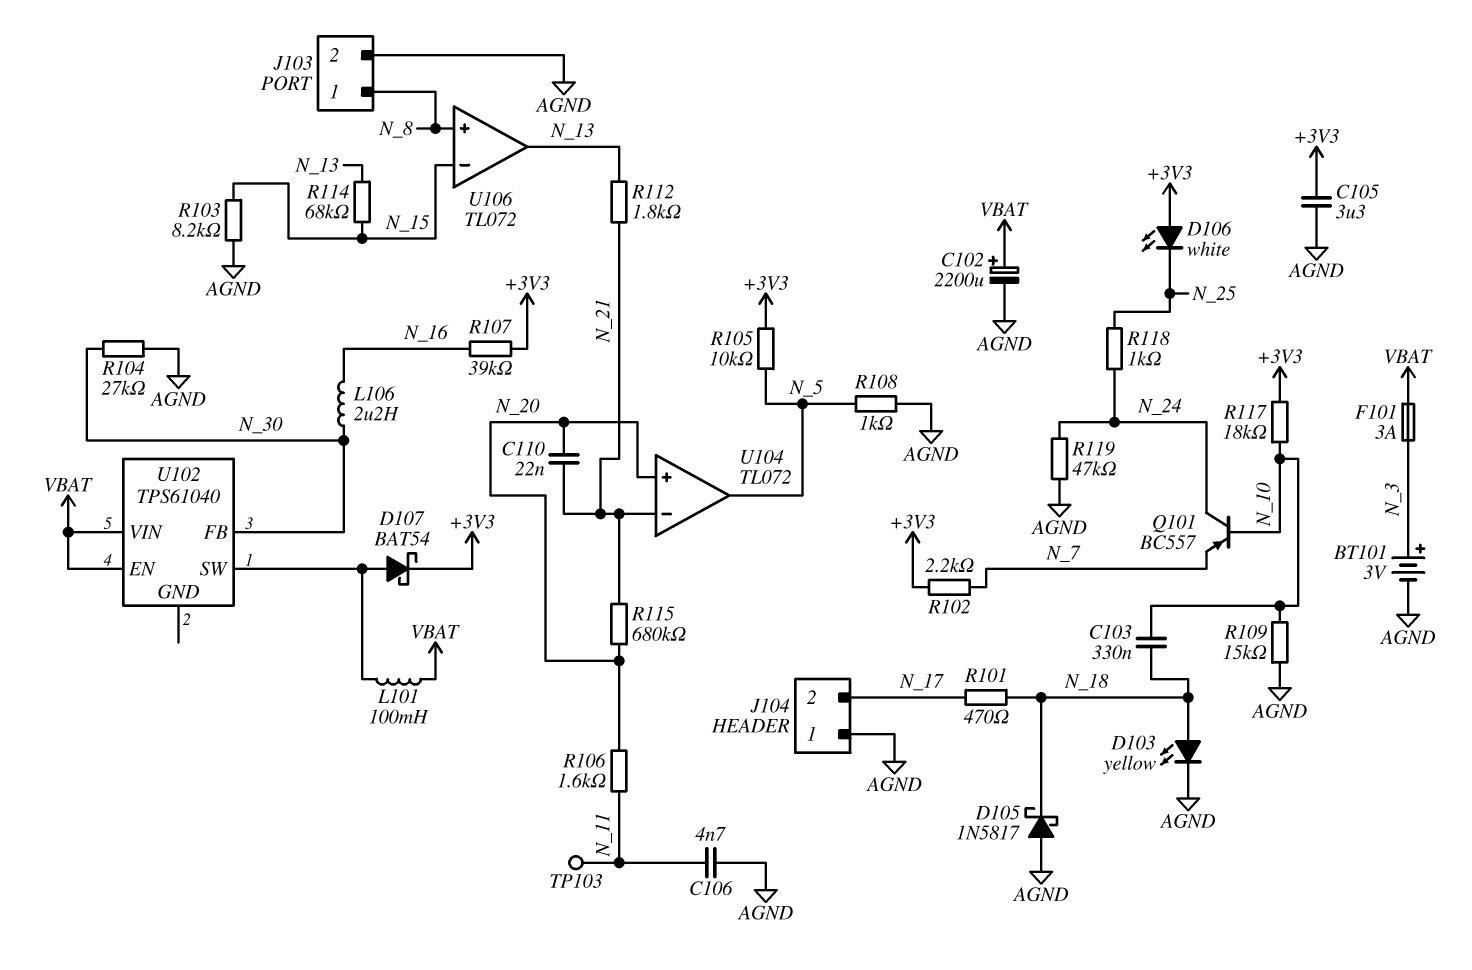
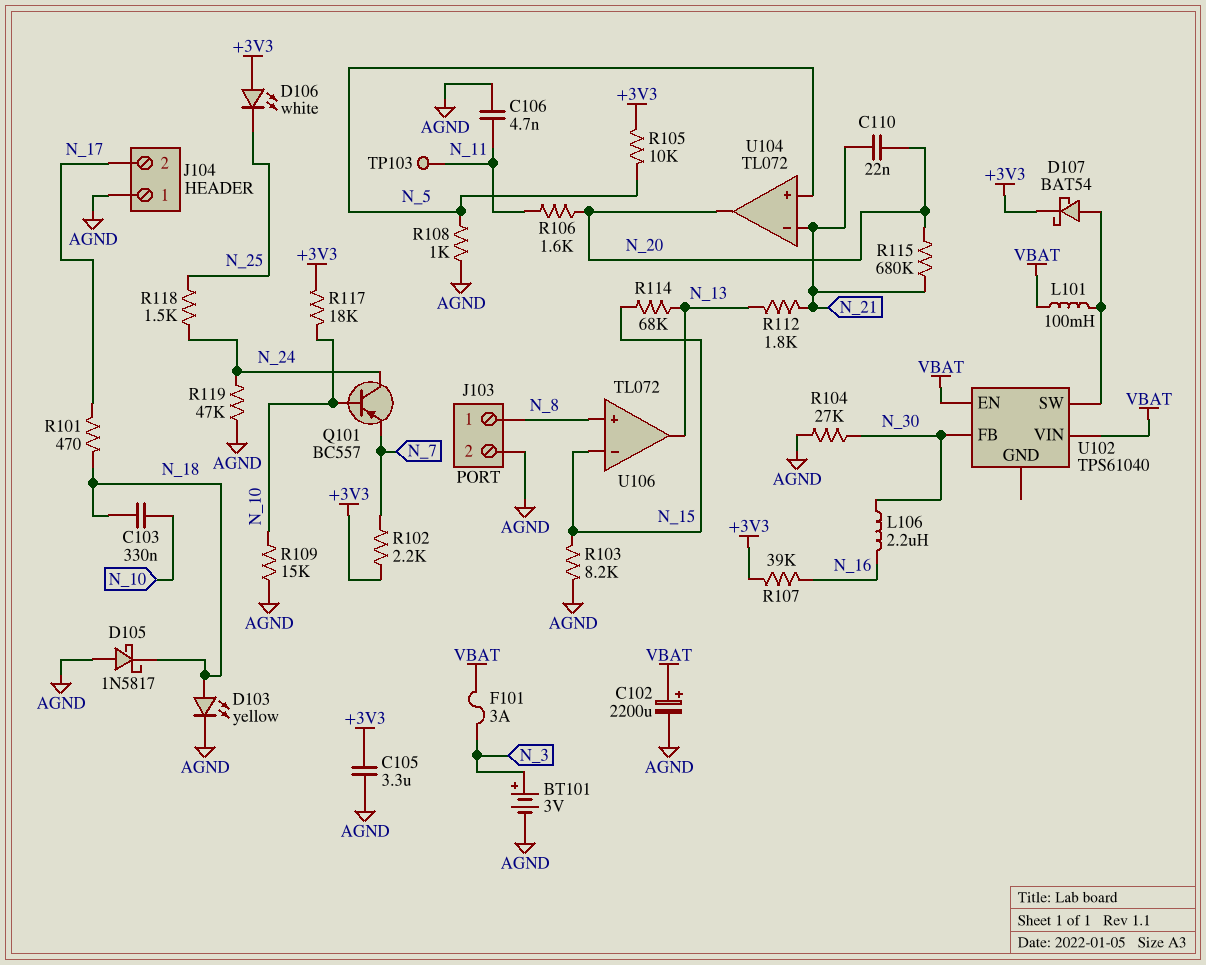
R118: 1k (N_24, N_25) -> 1.5k (N_24, N_25)
U104 pin in+: N_20 -> N_5
U104 pin out: N_5 -> N_20

